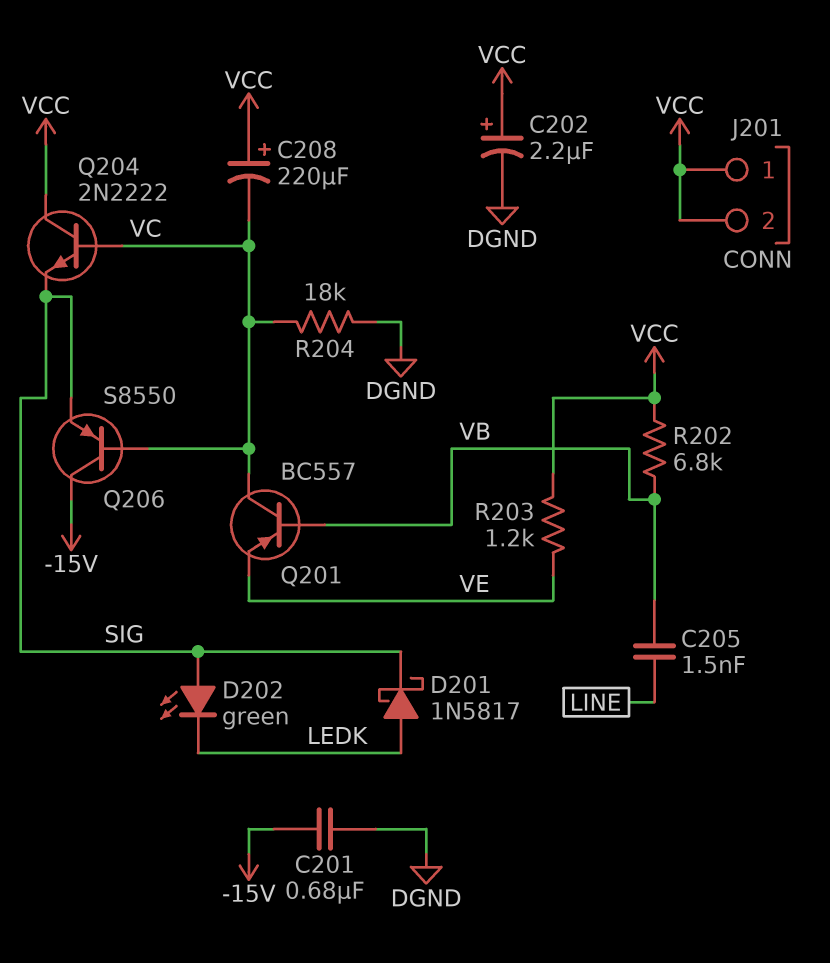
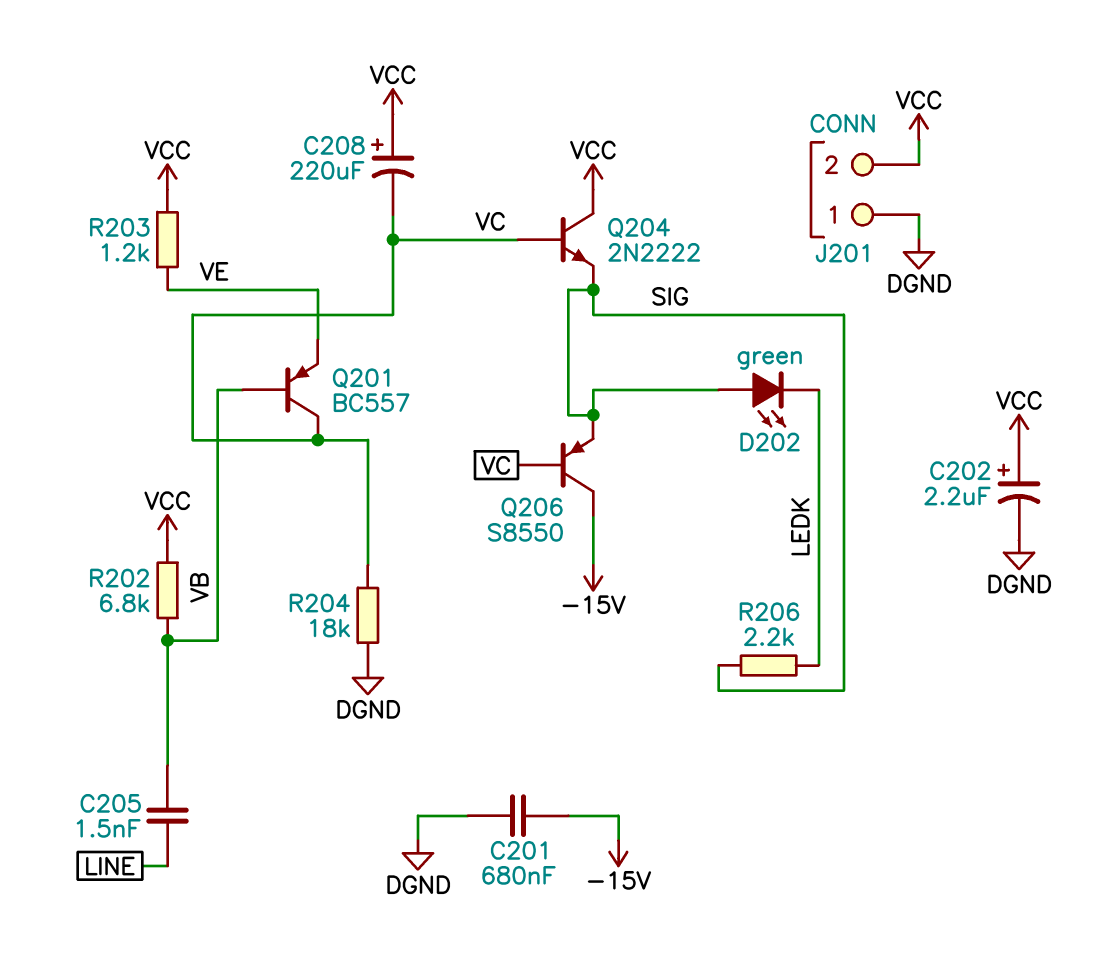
D201: schottky 1N5817 (A LEDK, K SIG) -> none
J201 pin 1: VCC -> DGND
R206: none -> 2.2k (LEDK, SIG)

